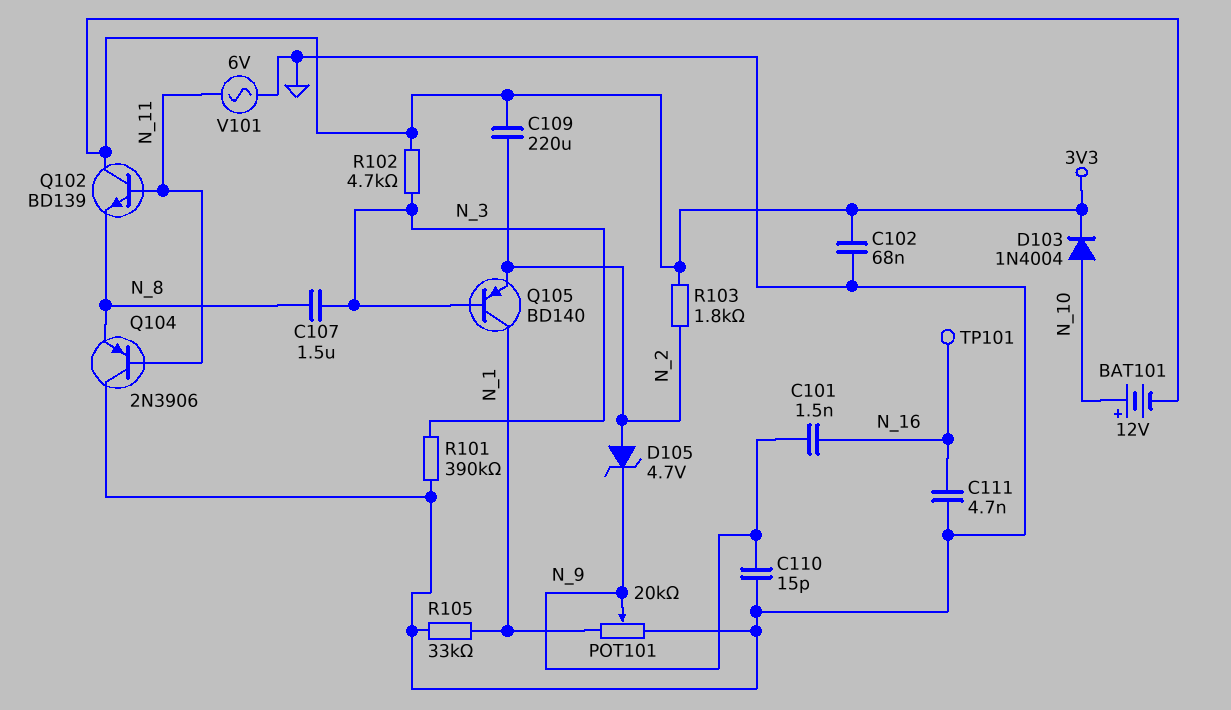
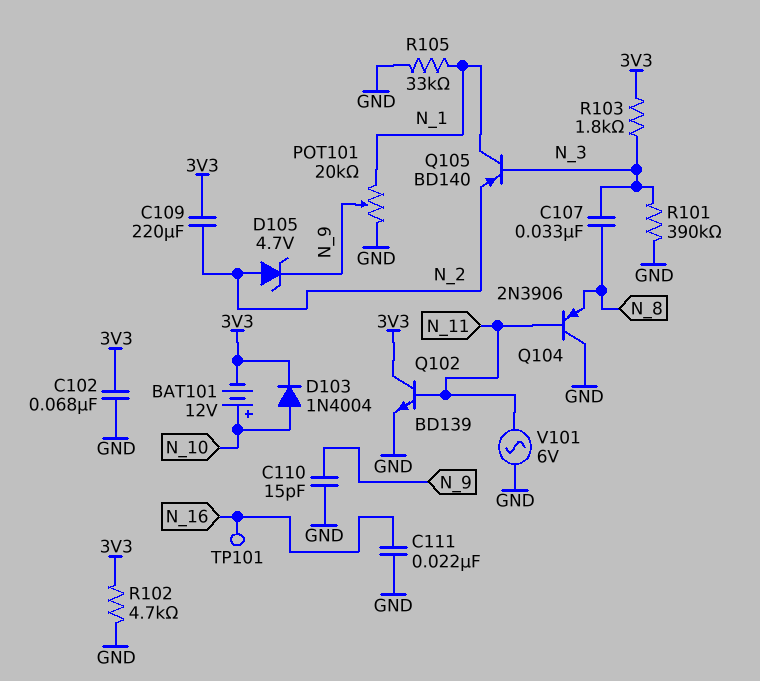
C101: 1.5nF (N_9, N_16) -> none
C107: 1.5uF (N_3, N_8) -> 33nF (N_3, N_8)
C111: 4.7nF (GND, N_16) -> 22nF (GND, N_16)
Q102: NPN BD139 (B N_11, C 3V3, E N_8) -> NPN BD139 (B N_11, C 3V3, E GND)
R102: 4.7k (3V3, N_3) -> 4.7k (3V3, GND)
R103: 1.8k (3V3, N_2) -> 1.8k (3V3, N_3)

